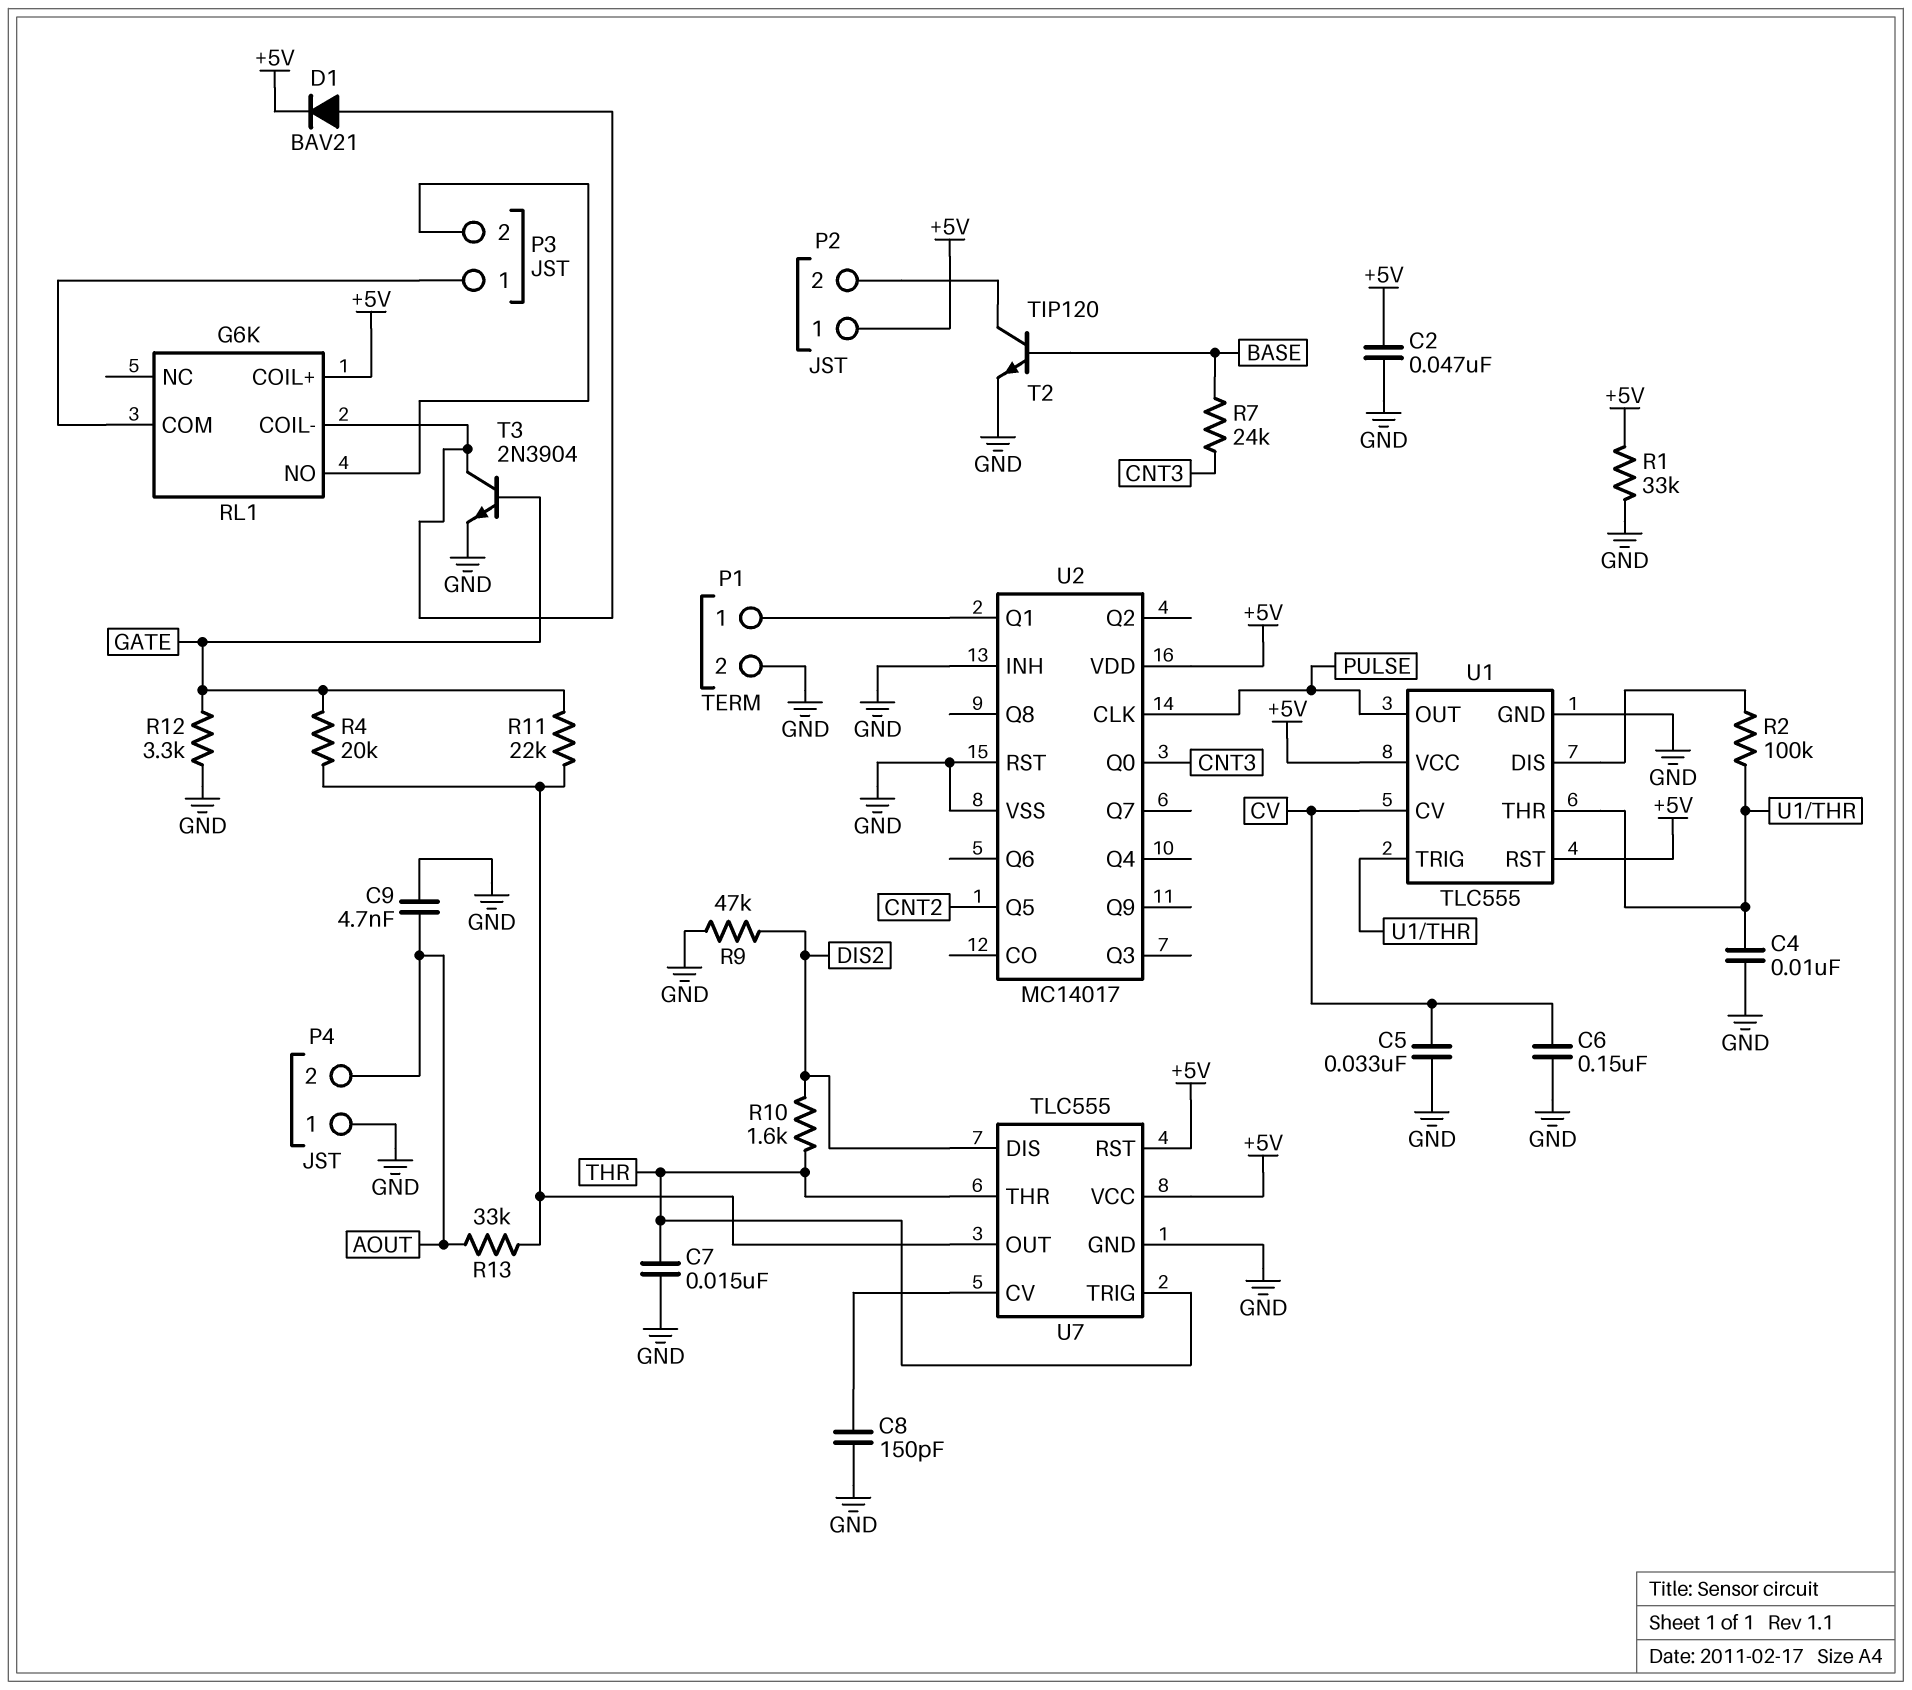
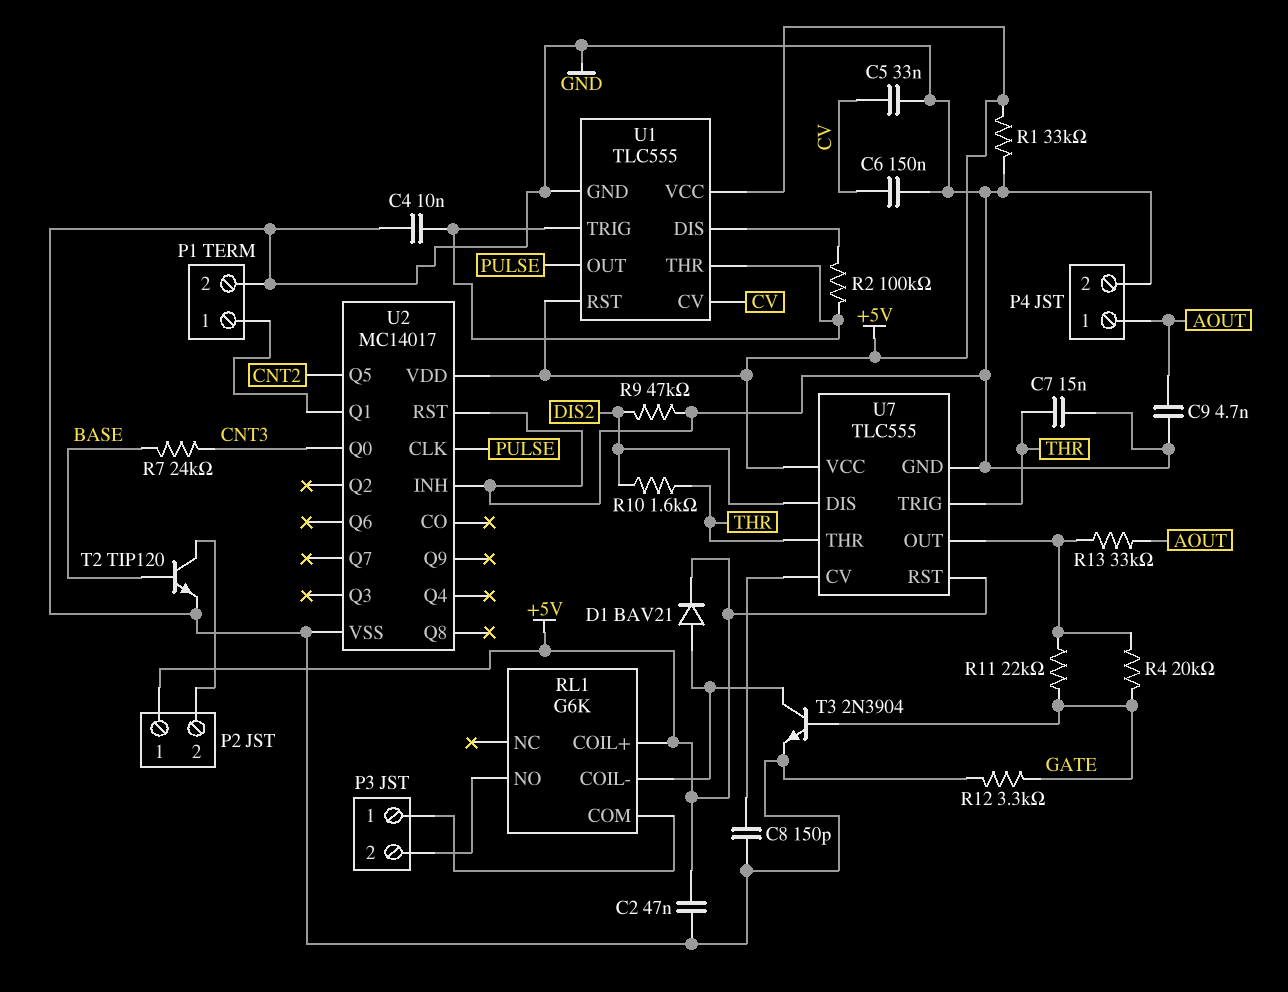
P4 pin 1: GND -> AOUT
P4 pin 2: AOUT -> GND

